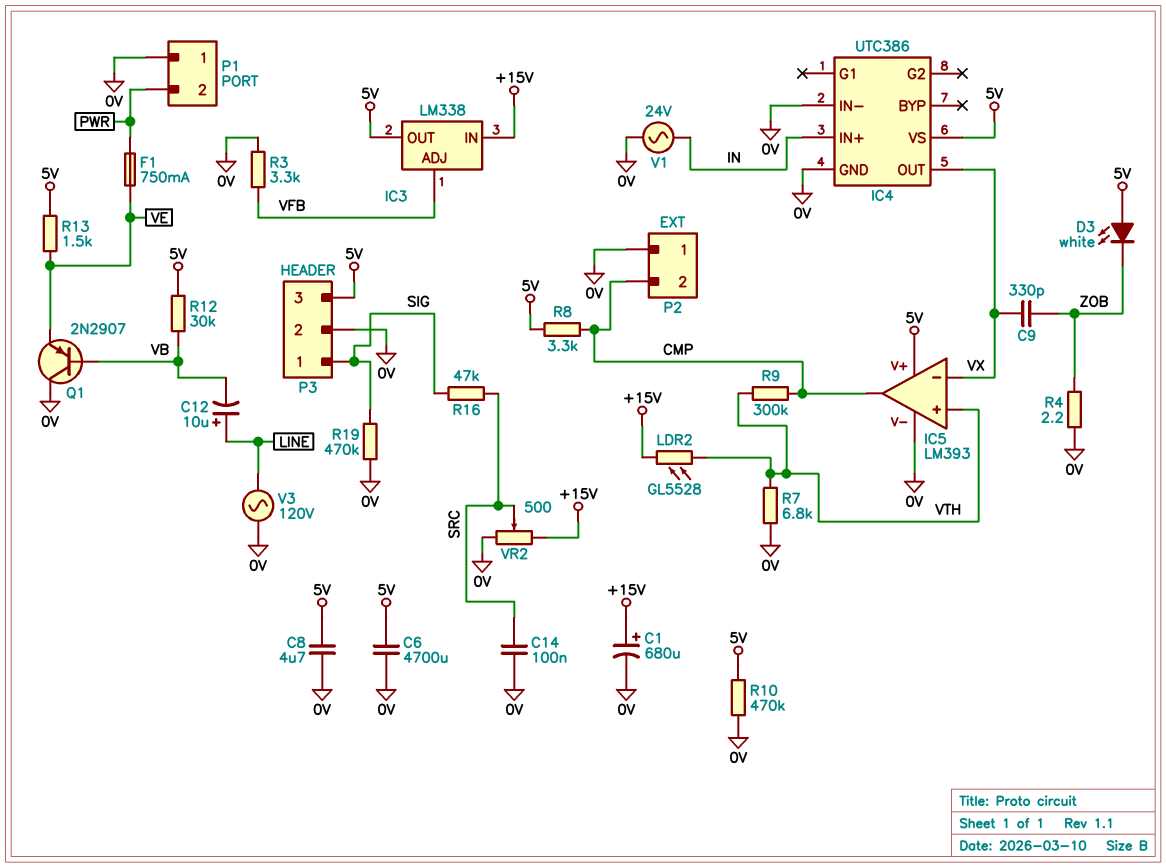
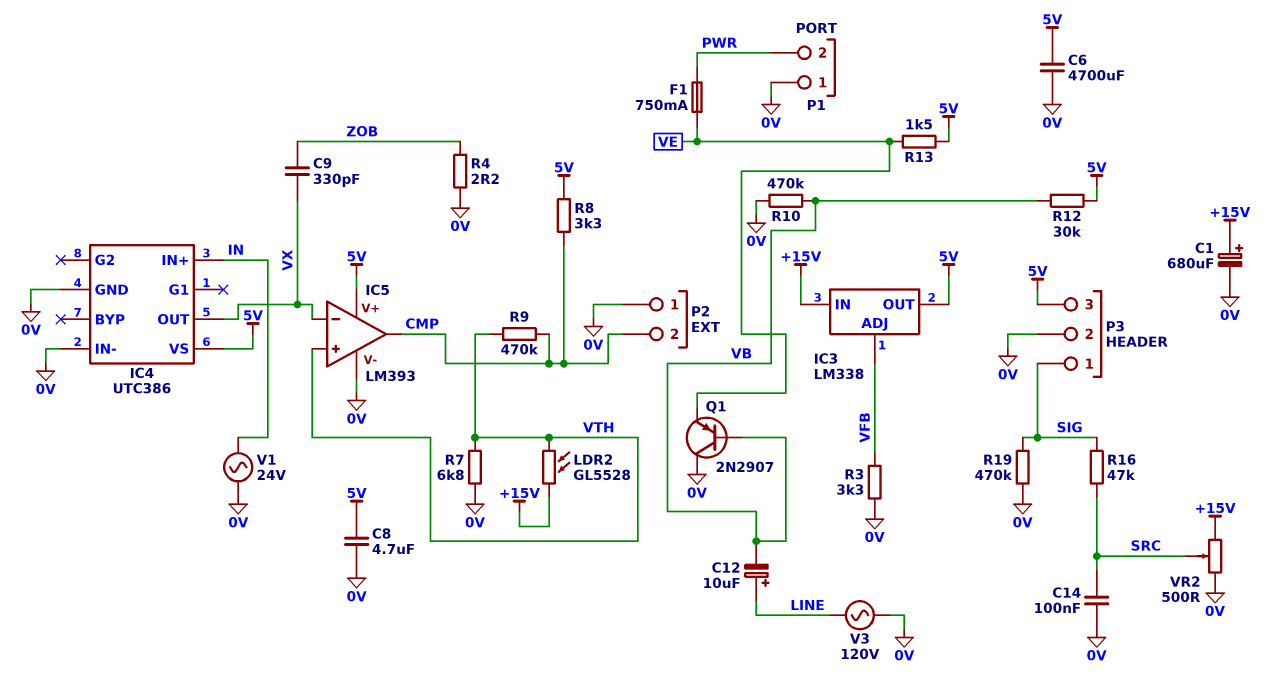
D3: LED white (A 5V, K ZOB) -> none
R9: 300k (CMP, VTH) -> 470k (CMP, VTH)
R10: 470k (0V, 5V) -> 470k (0V, VB)

